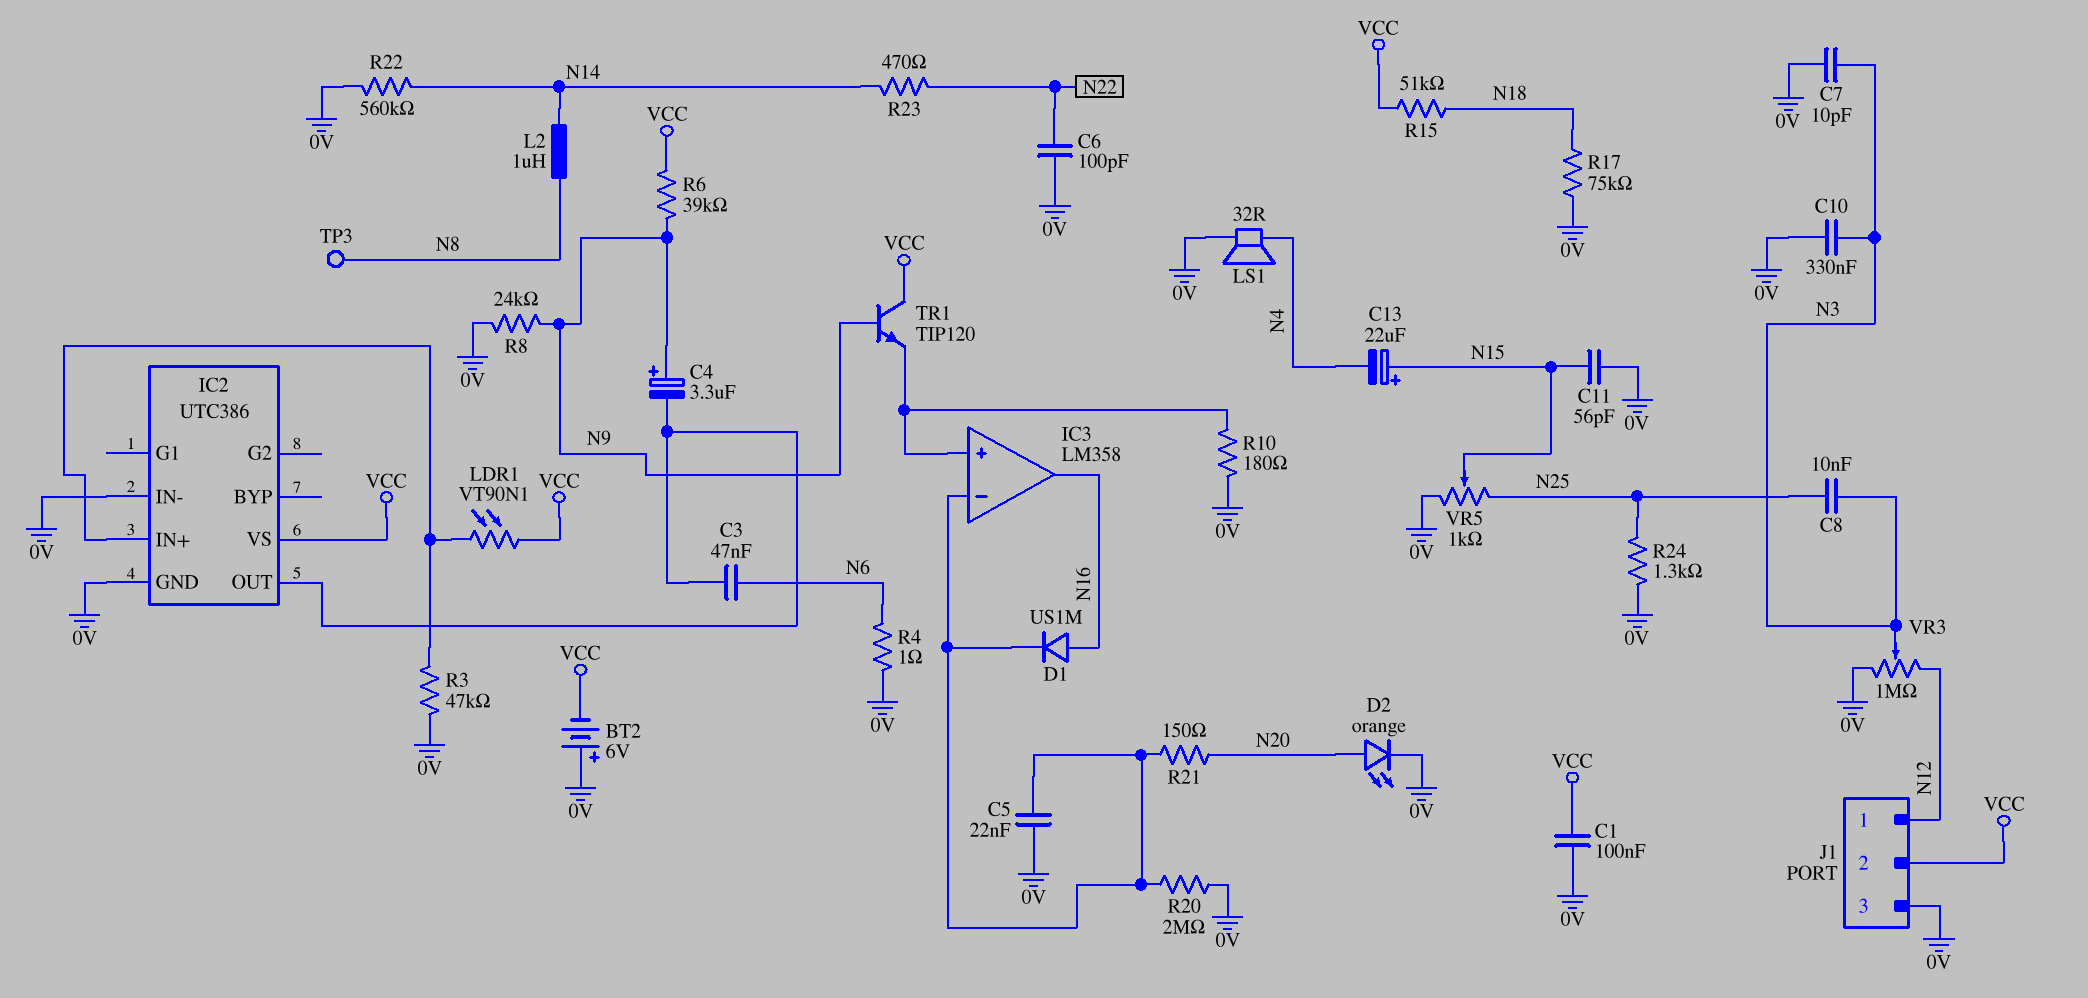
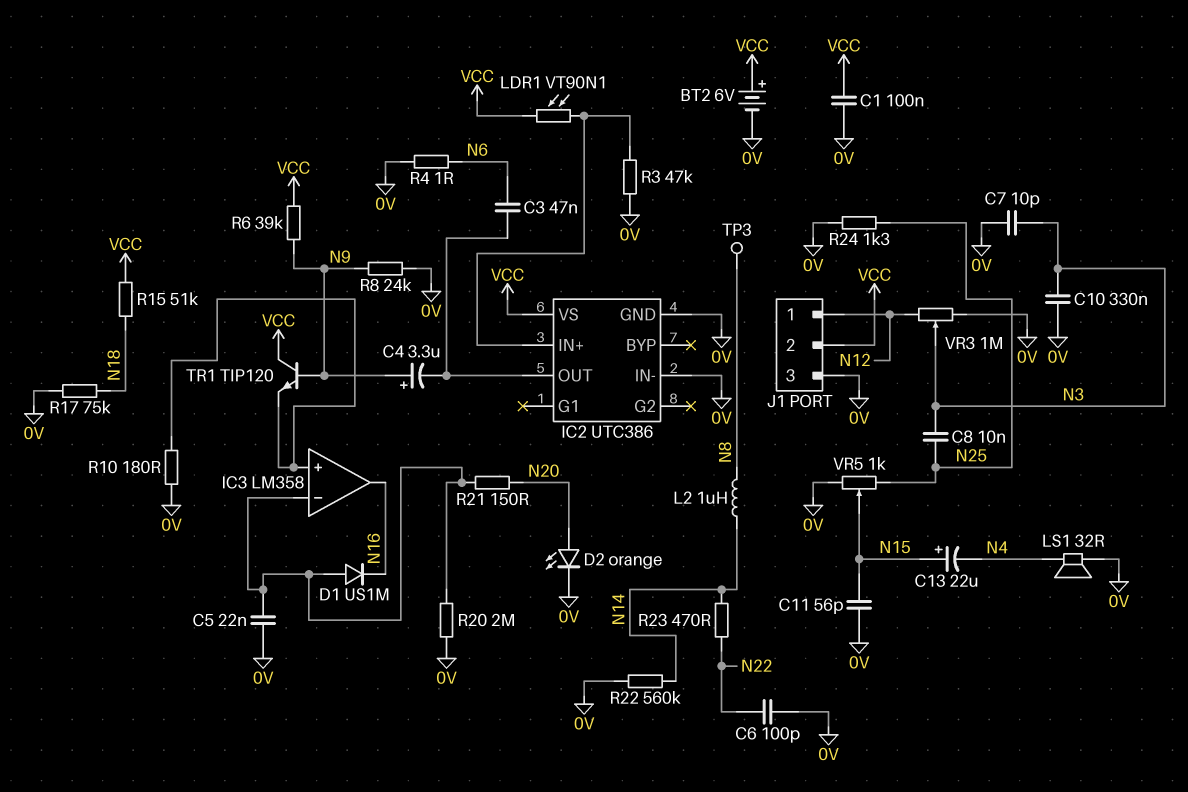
BT2: 6V (plus 0V, minus VCC) -> 6V (plus VCC, minus 0V)
D1: diode US1M (A N16, K IC3/in-) -> diode US1M (A IC3/in-, K N16)

